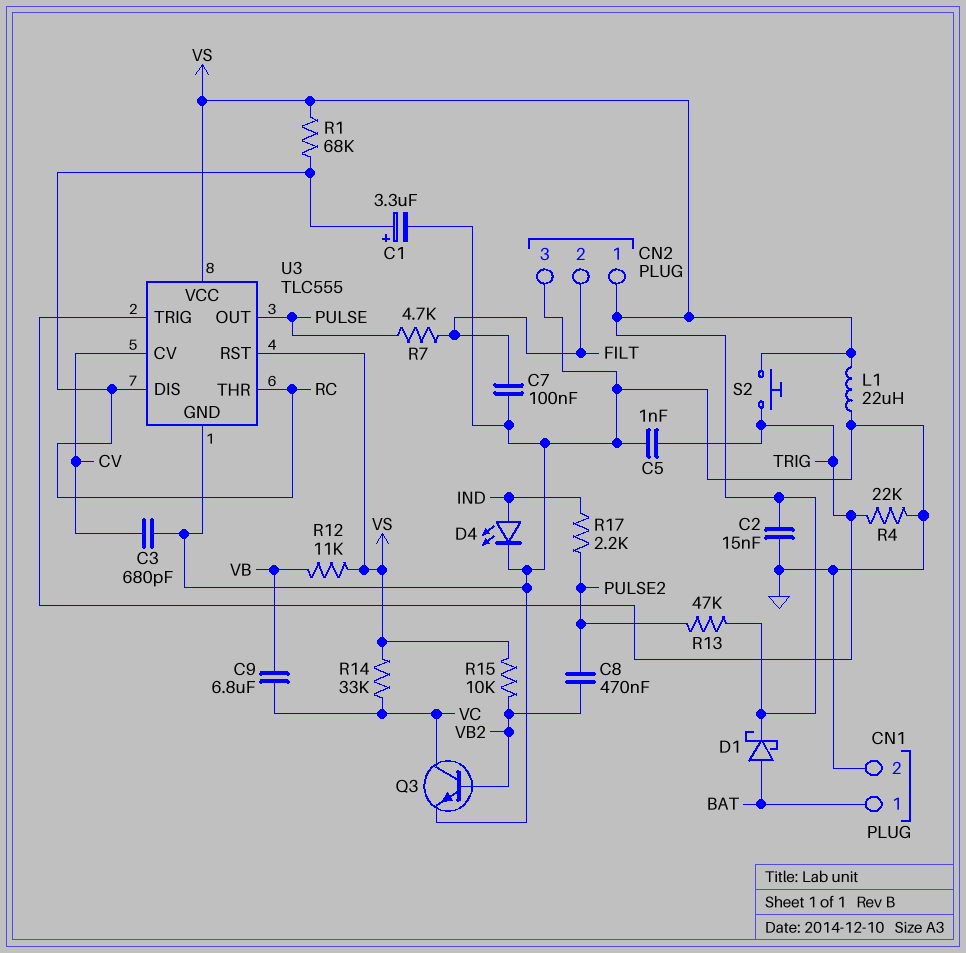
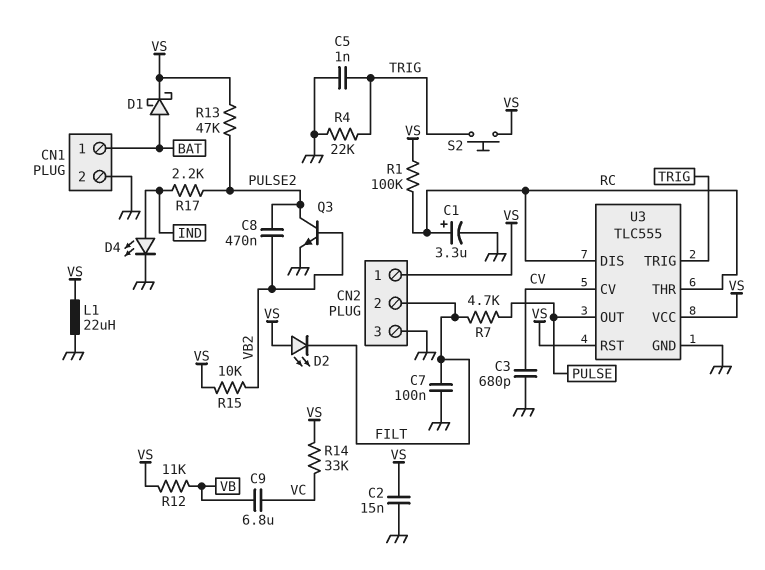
D2: none -> LED (A VS, K FILT)
Q3: NPN (B VB2, C VC, E GND) -> NPN (B VB2, C PULSE2, E GND)
R1: 68k (RC, VS) -> 100k (RC, VS)

